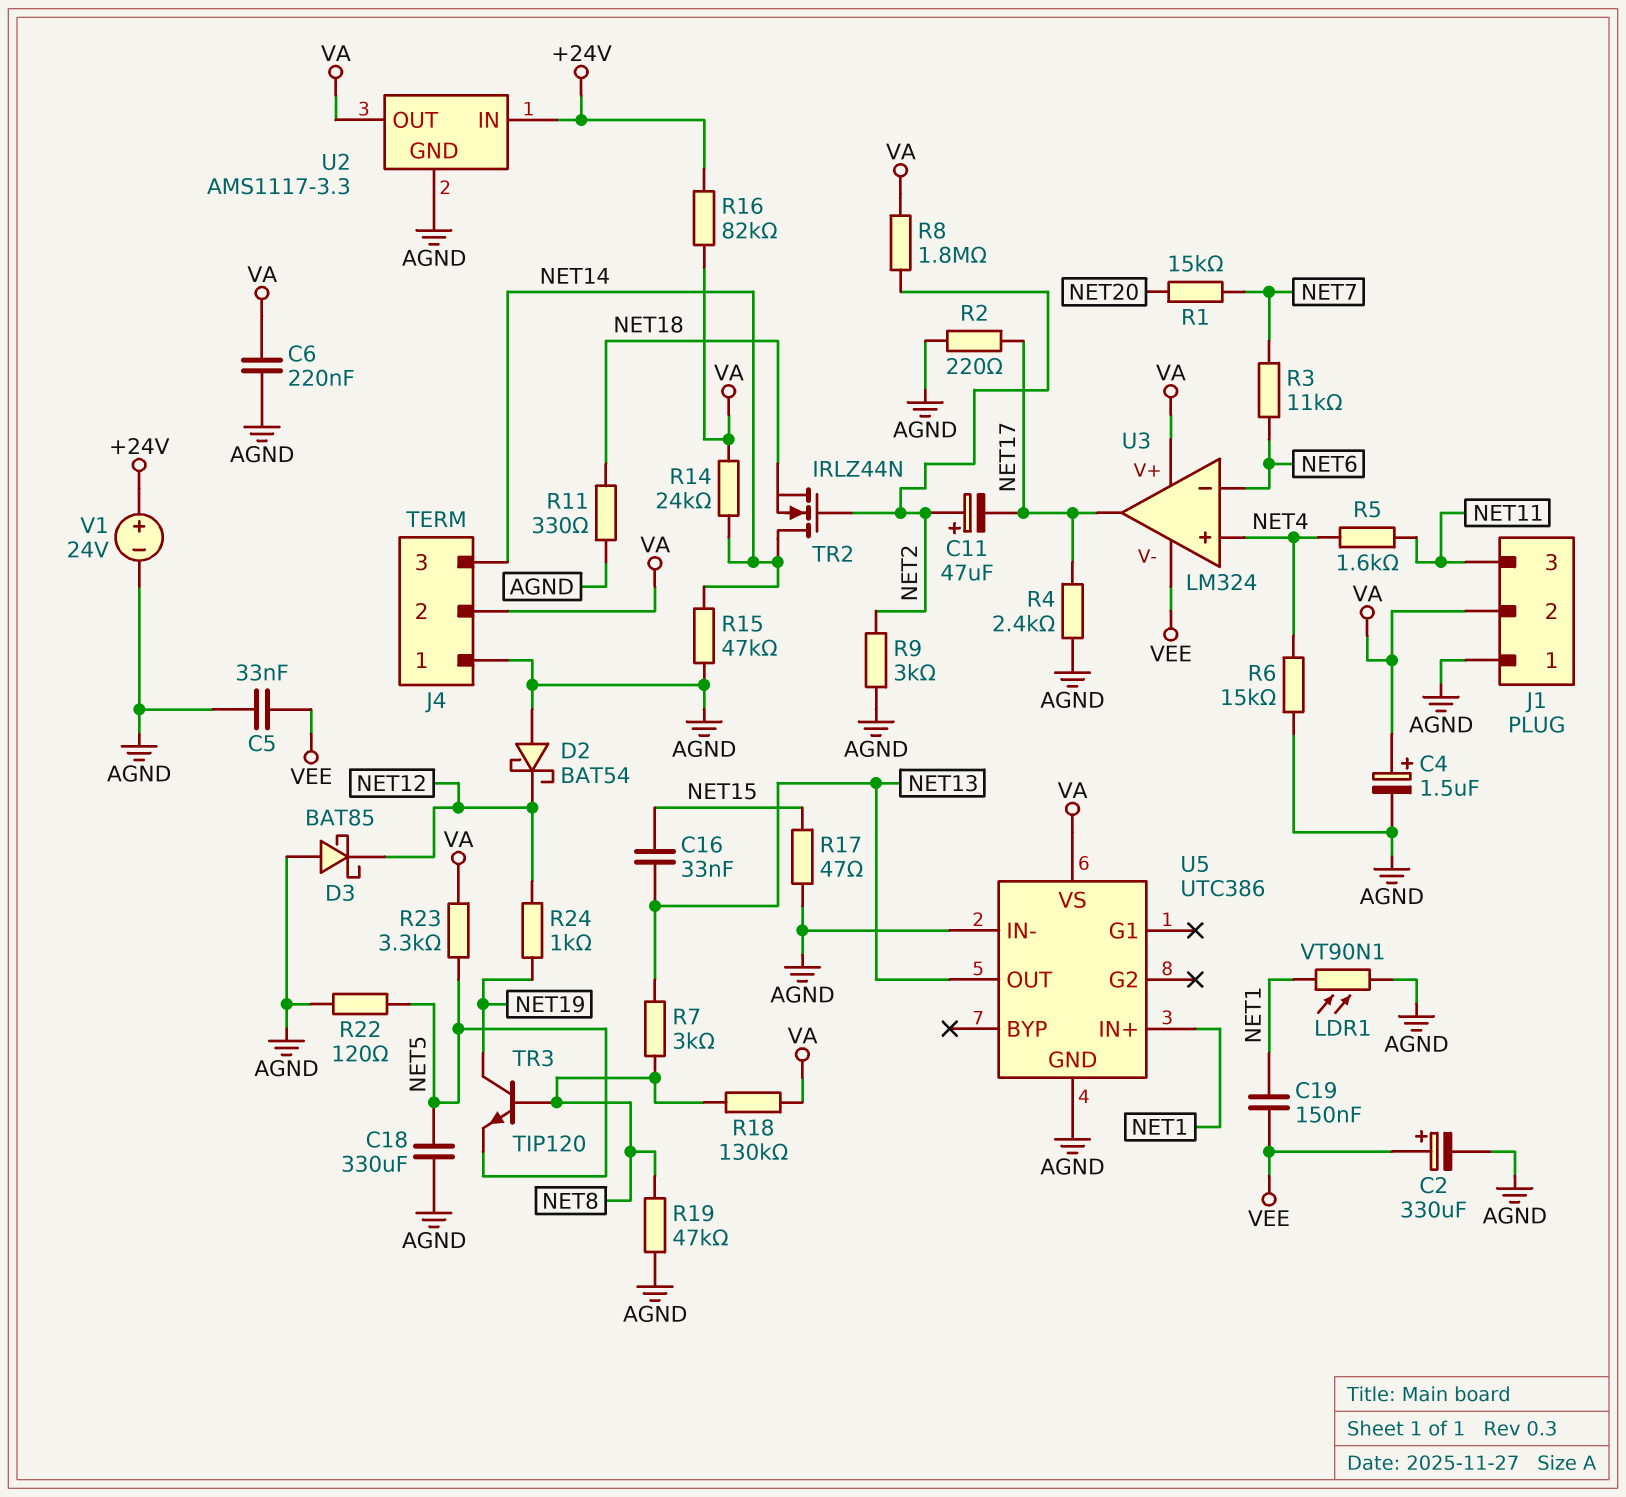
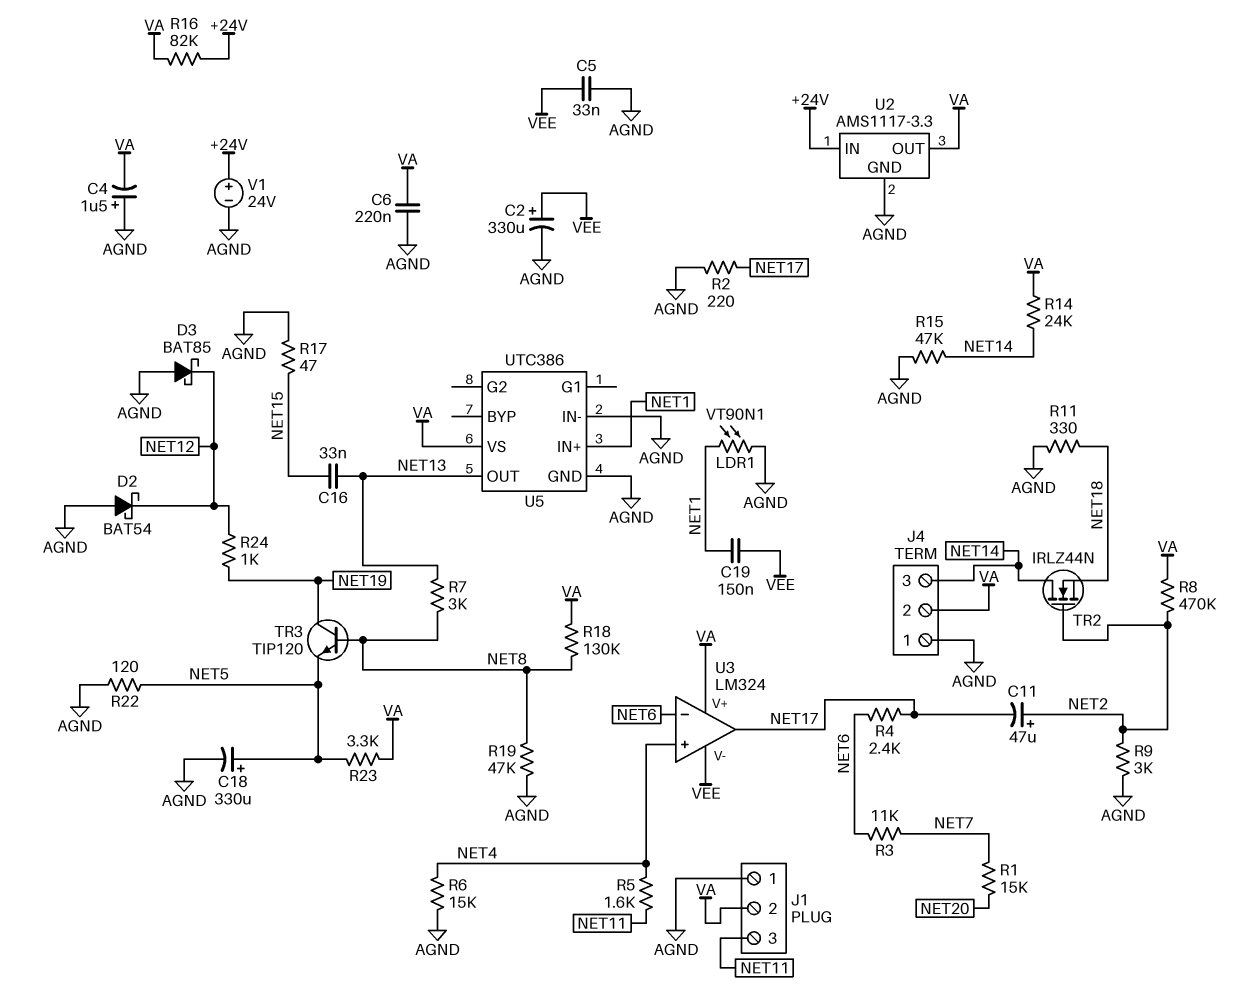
C4: 1.5uF (plus VA, minus AGND) -> 1.5uF (plus AGND, minus VA)
C18: 330uF (AGND, NET5) -> 330uF (plus NET5, minus AGND)
R4: 2.4k (AGND, NET17) -> 2.4k (NET6, NET17)
R8: 1.8M (NET2, VA) -> 470k (NET2, VA)

